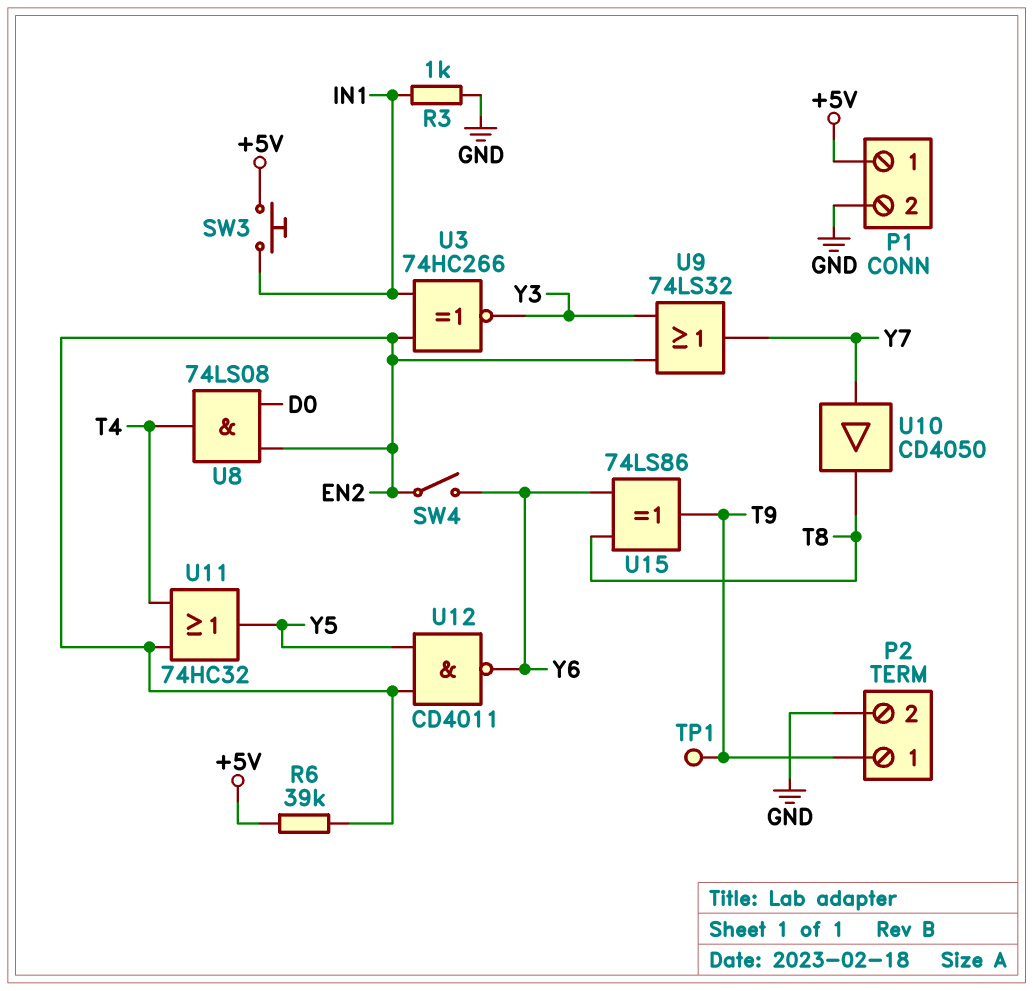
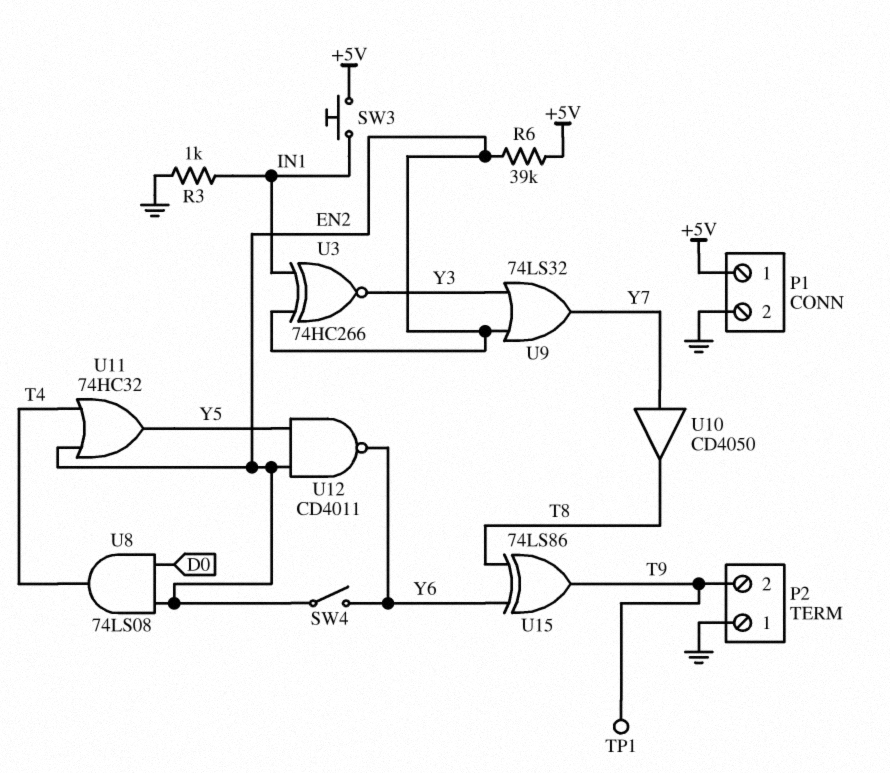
P2 pin 1: T9 -> GND
P2 pin 2: GND -> T9

